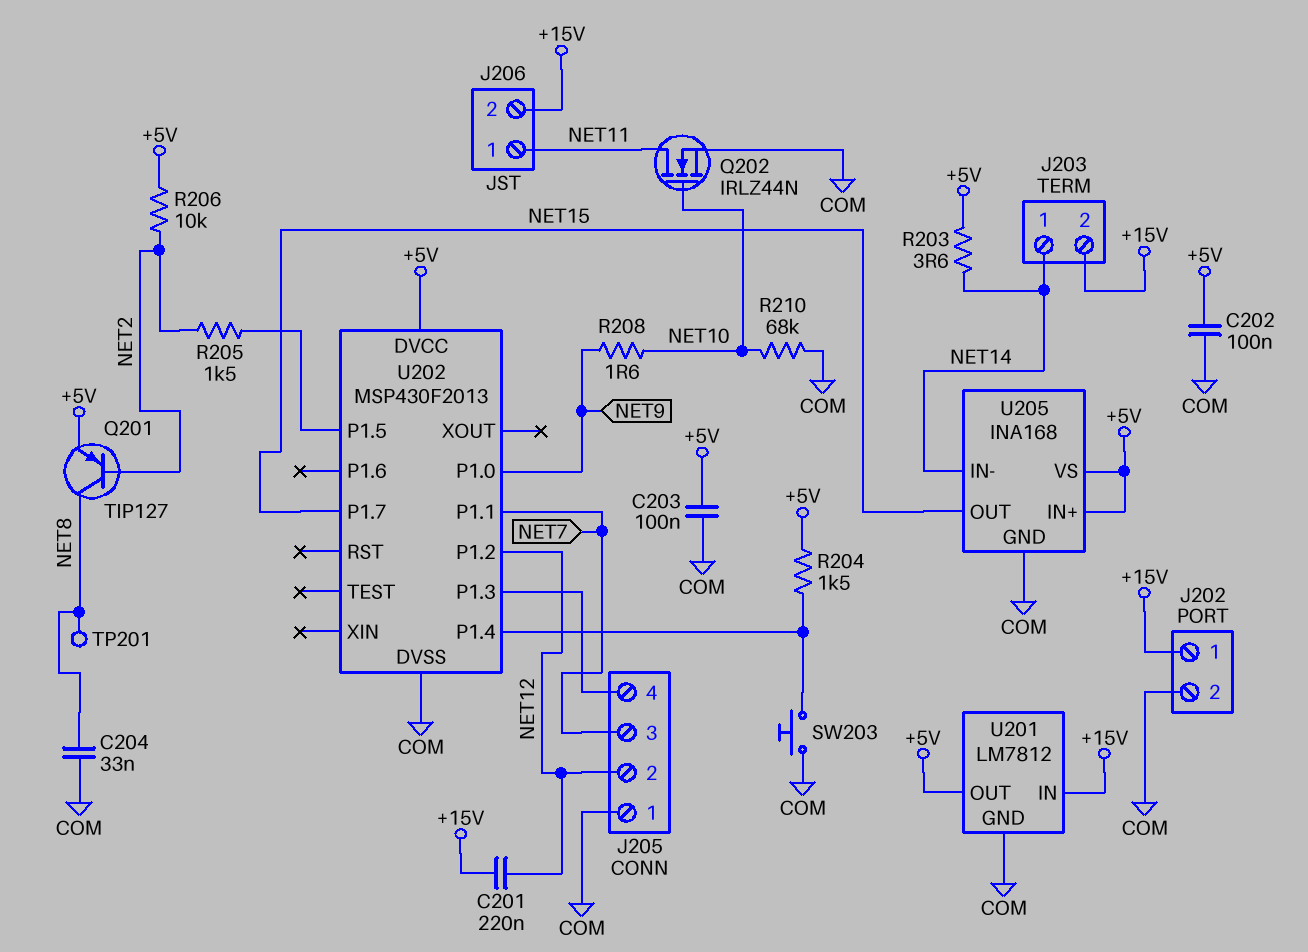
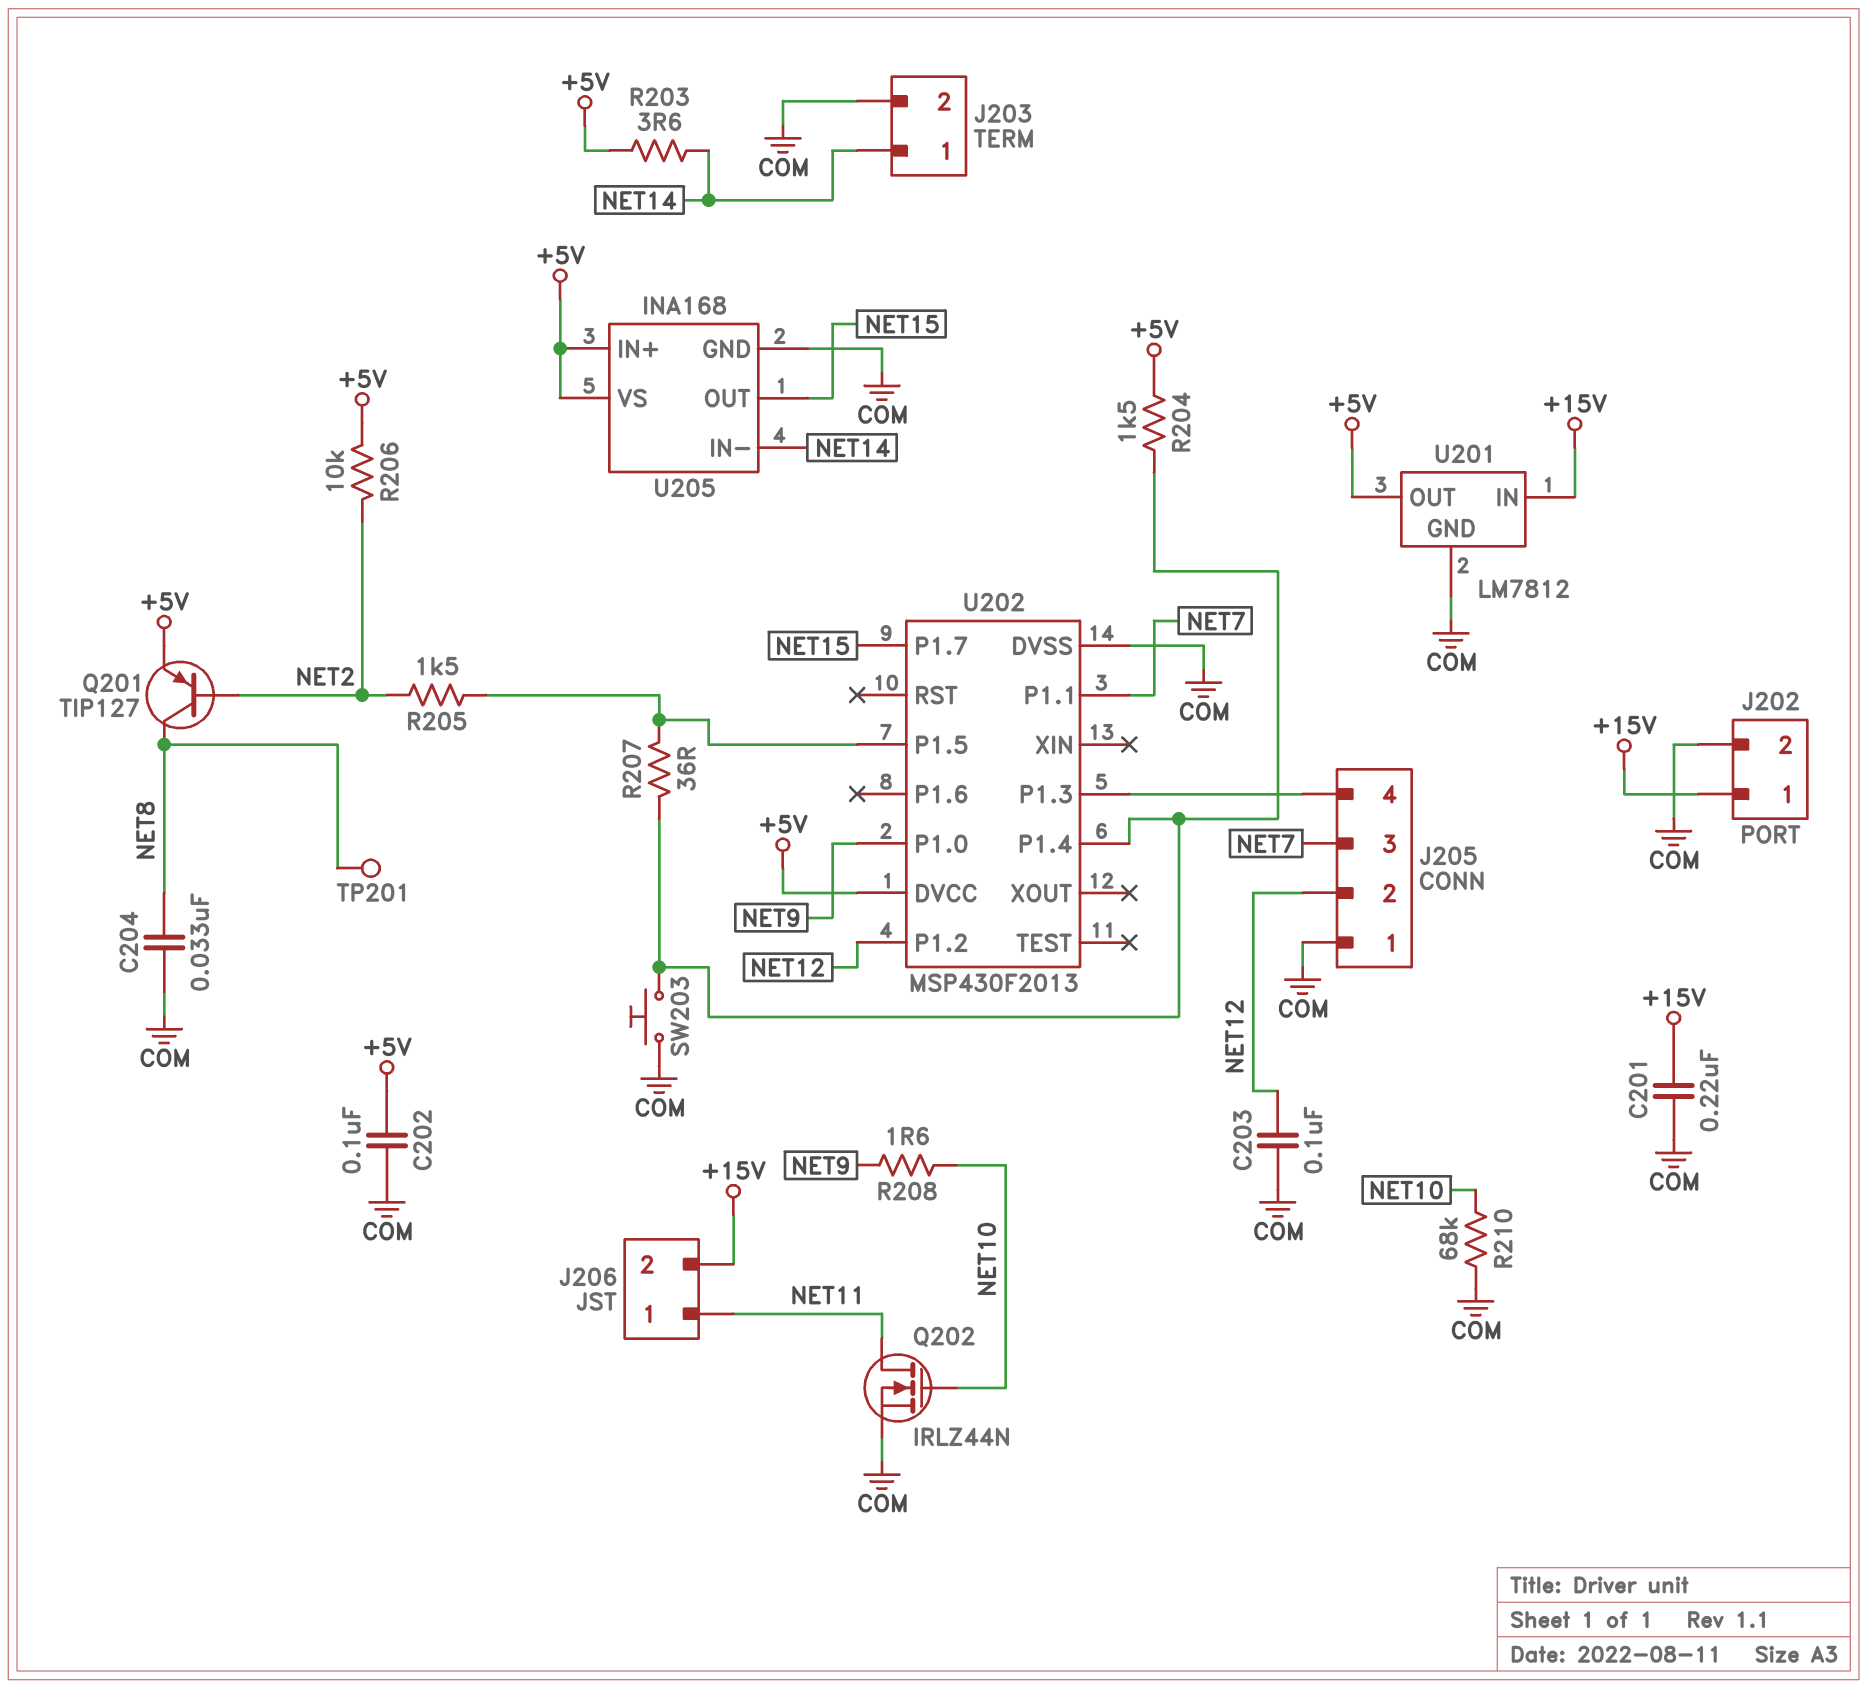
C201: 220nF (+15V, NET12) -> 220nF (+15V, COM)
C203: 100nF (+5V, COM) -> 100nF (COM, NET12)
J203 pin 2: +15V -> COM
R207: none -> 36 (U202/P1.4, U202/P1.5)

